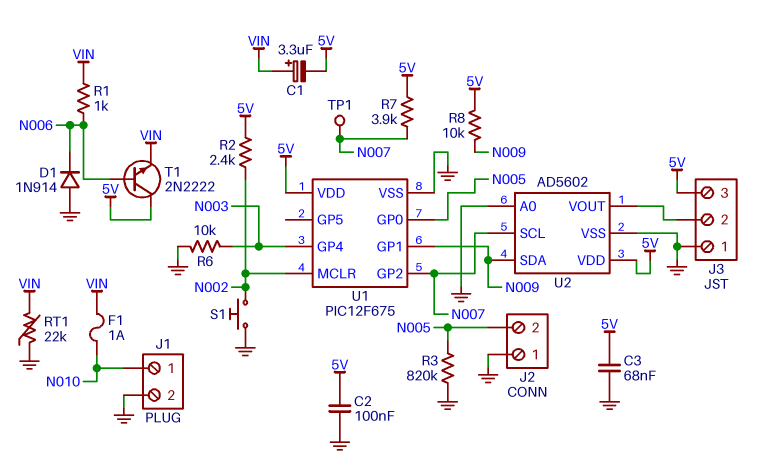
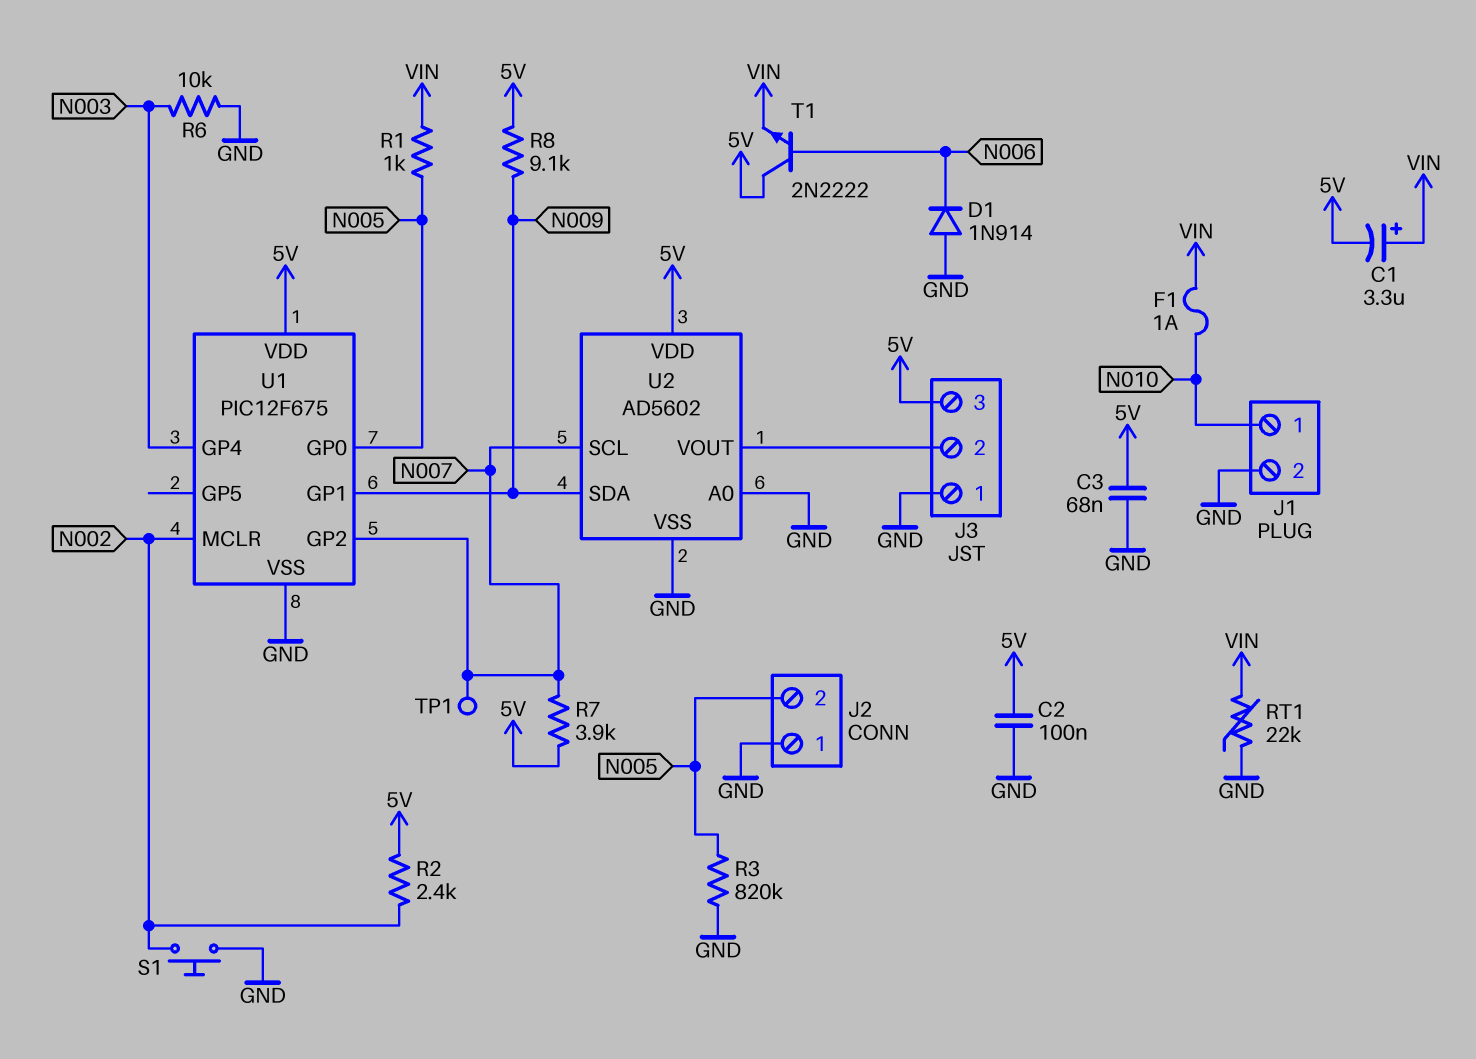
R1: 1k (N006, VIN) -> 1k (N005, VIN)
R8: 10k (5V, N009) -> 9.1k (5V, N009)

